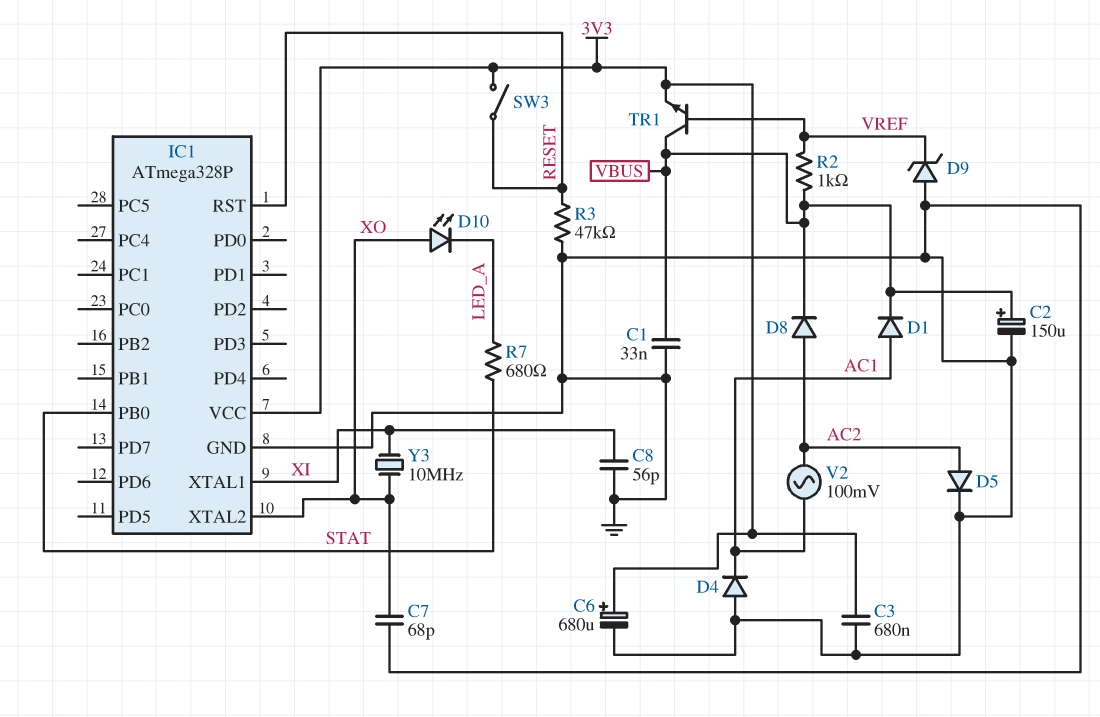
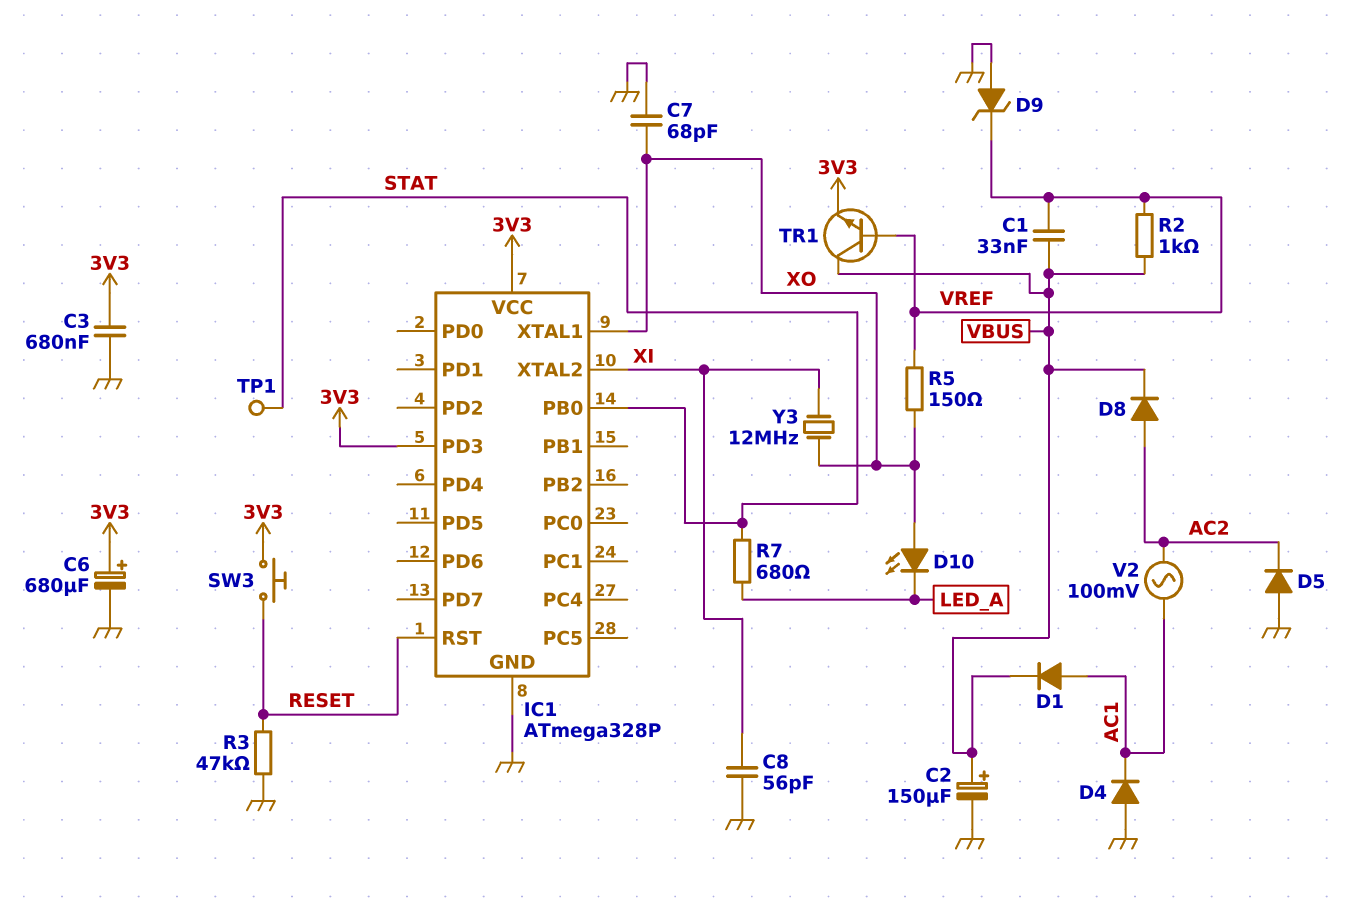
C1: 33nF (GND, VBUS) -> 33nF (VBUS, VREF)
D5: diode (A AC2, K GND) -> diode (A GND, K AC2)
IC1 pin PD3: none -> 3V3
IC1 pin XTAL1: XI -> XO
IC1 pin XTAL2: XO -> XI
R5: none -> 150 (VREF, XO)
SW3: switch (3V3, RESET) -> button (3V3, RESET)
TP1: none -> test point (STAT)
Y3: 10MHz (XI, XO) -> 12MHz (XI, XO)

